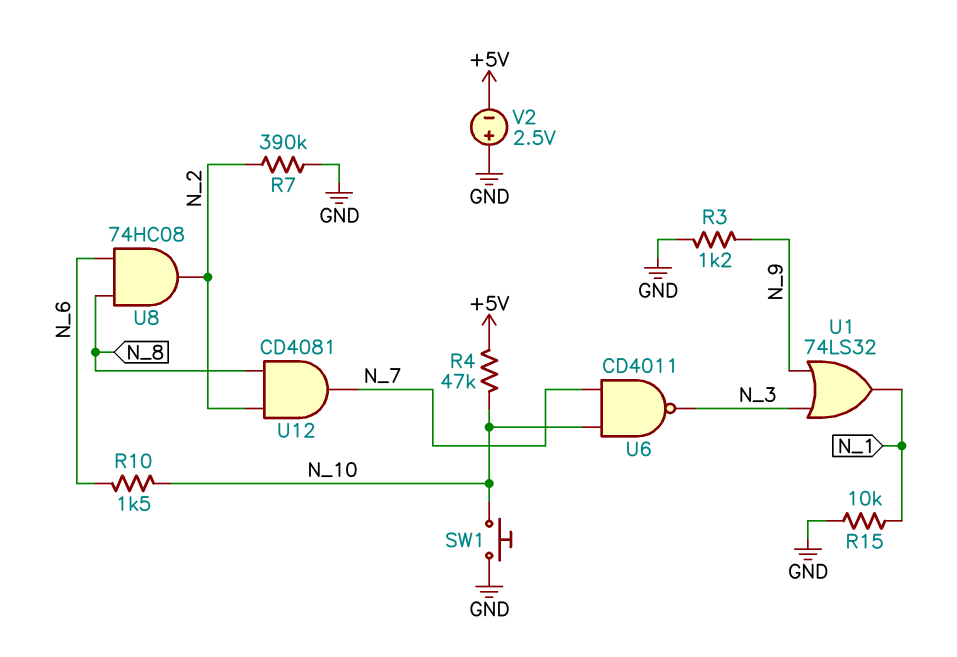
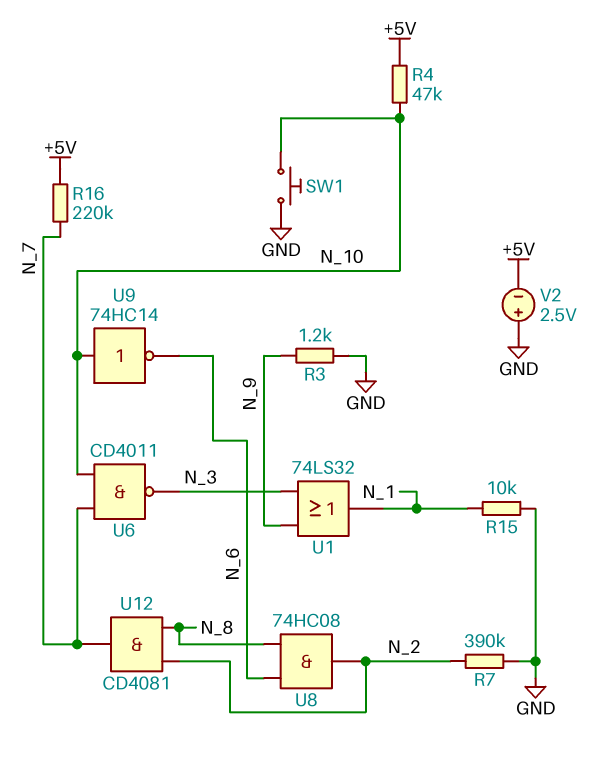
R10: 1.5k (N_6, N_10) -> none
R16: none -> 220k (+5V, N_7)
U9: none -> NOT 74HC14 (in N_10, out N_6)

